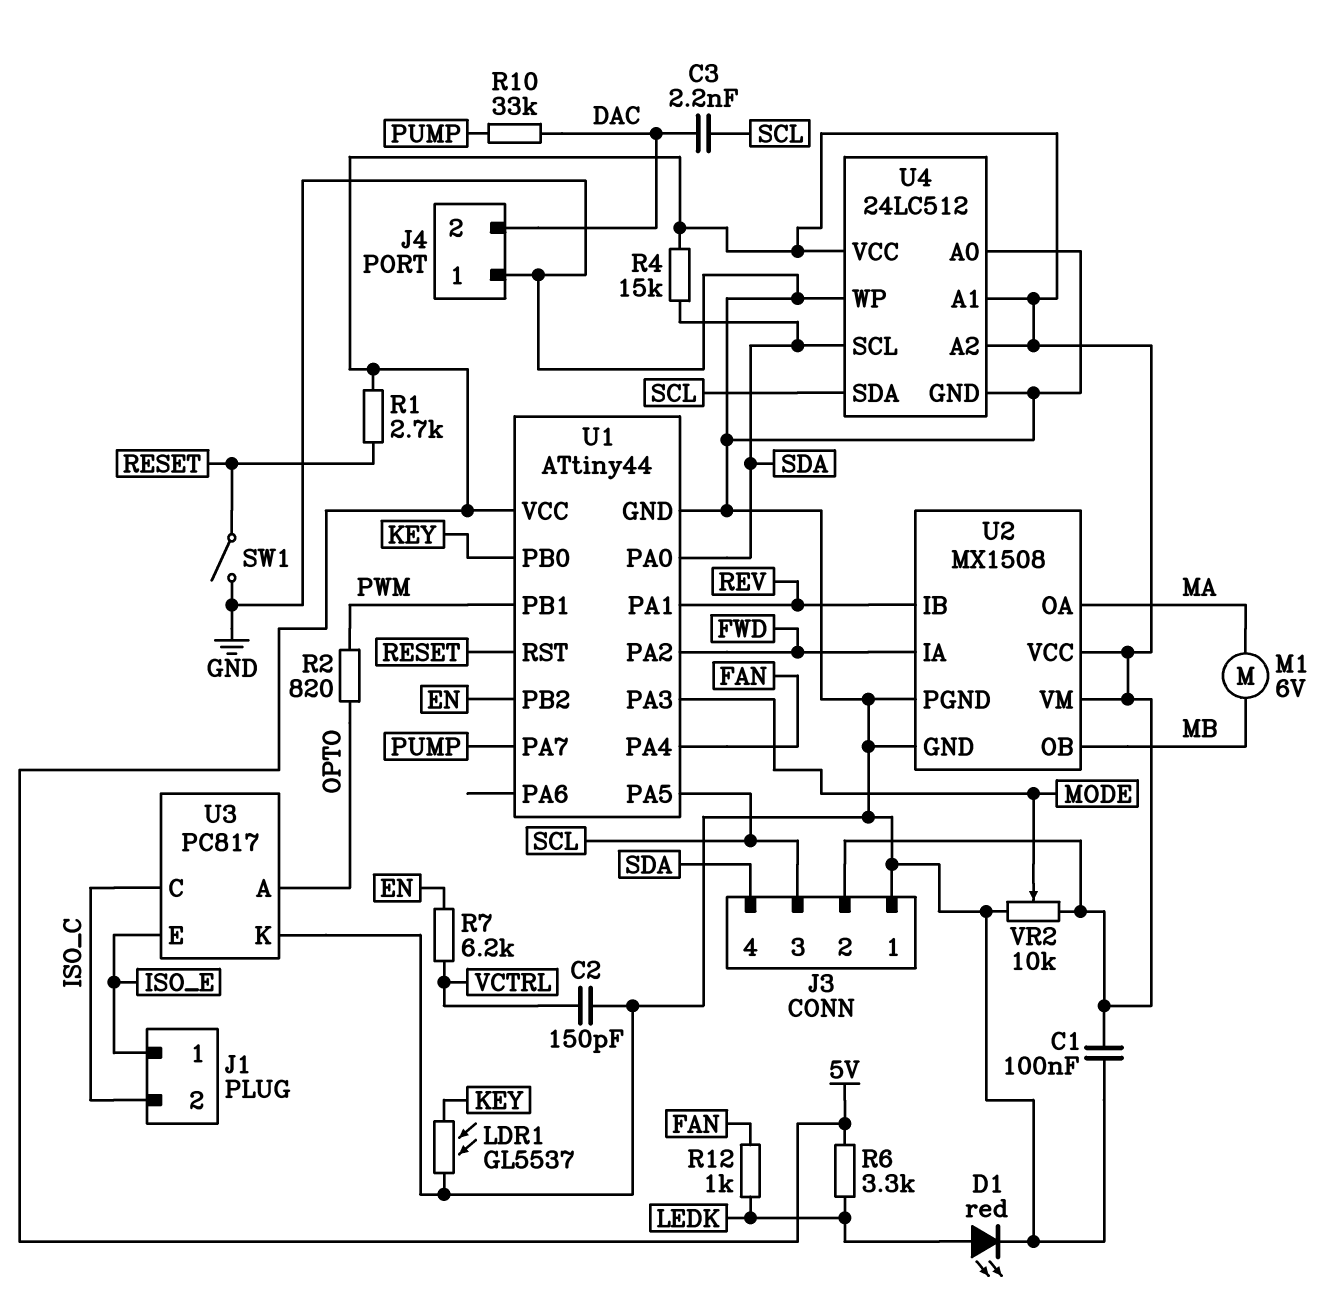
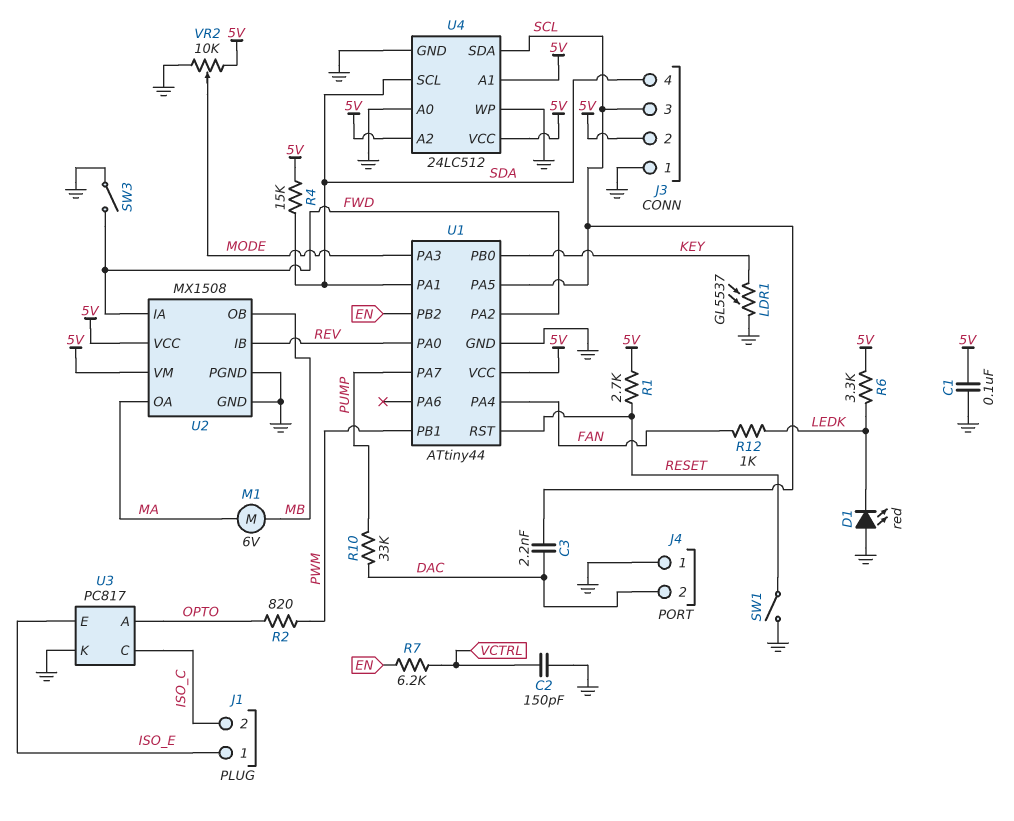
D1: LED red (A LEDK, K GND) -> LED red (A GND, K LEDK)
SW3: none -> switch (FWD, GND)
U1 pin PA0: SDA -> REV
U1 pin PA1: REV -> SDA

